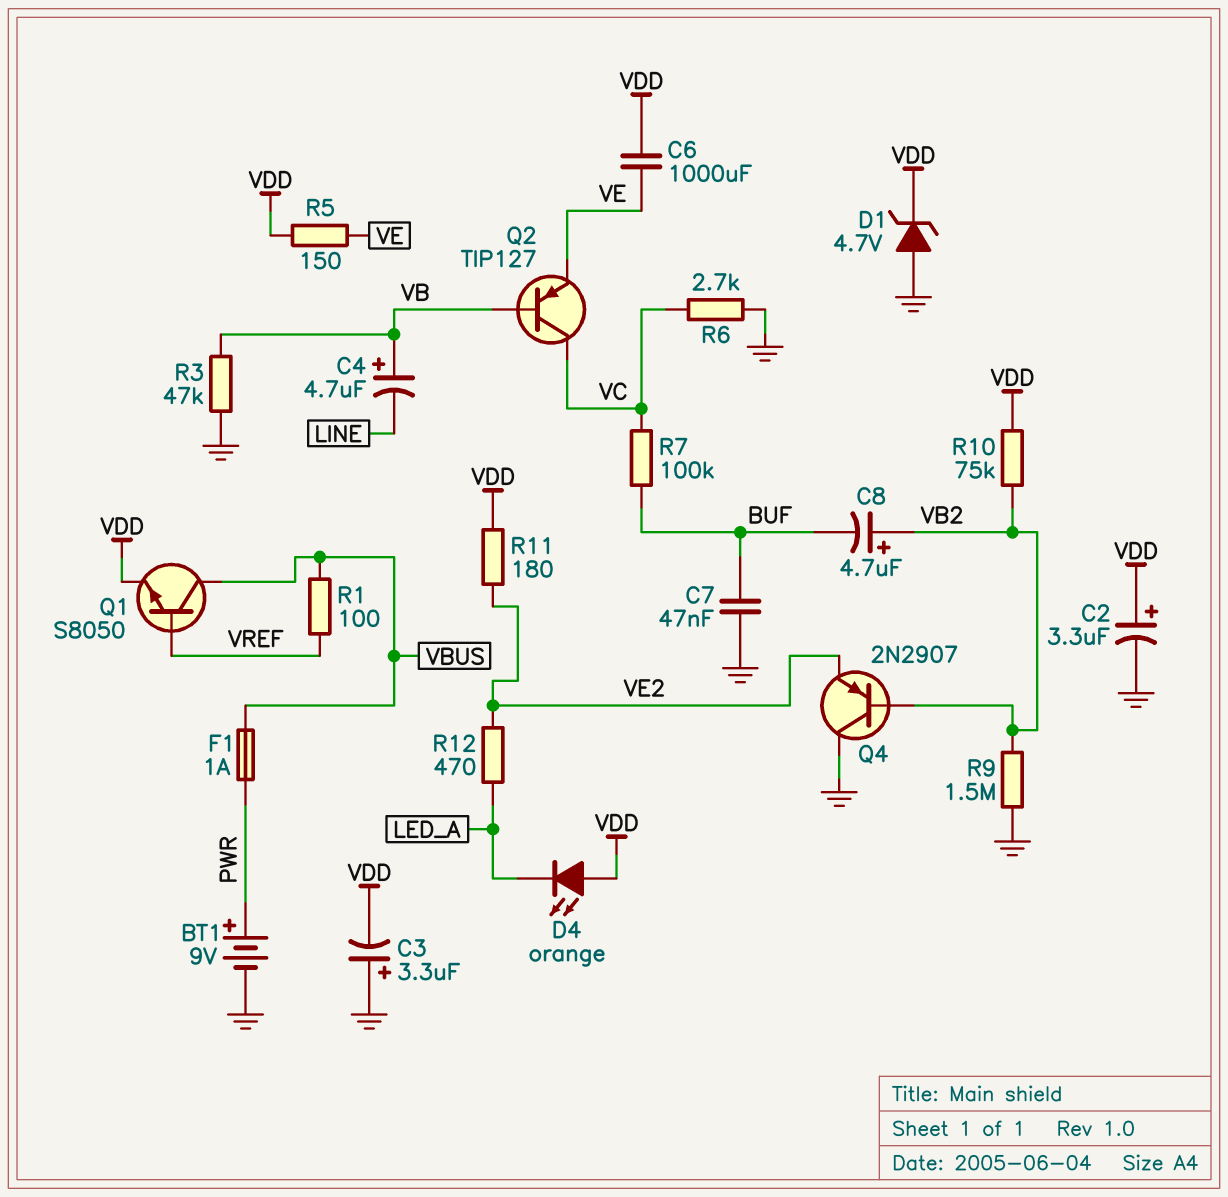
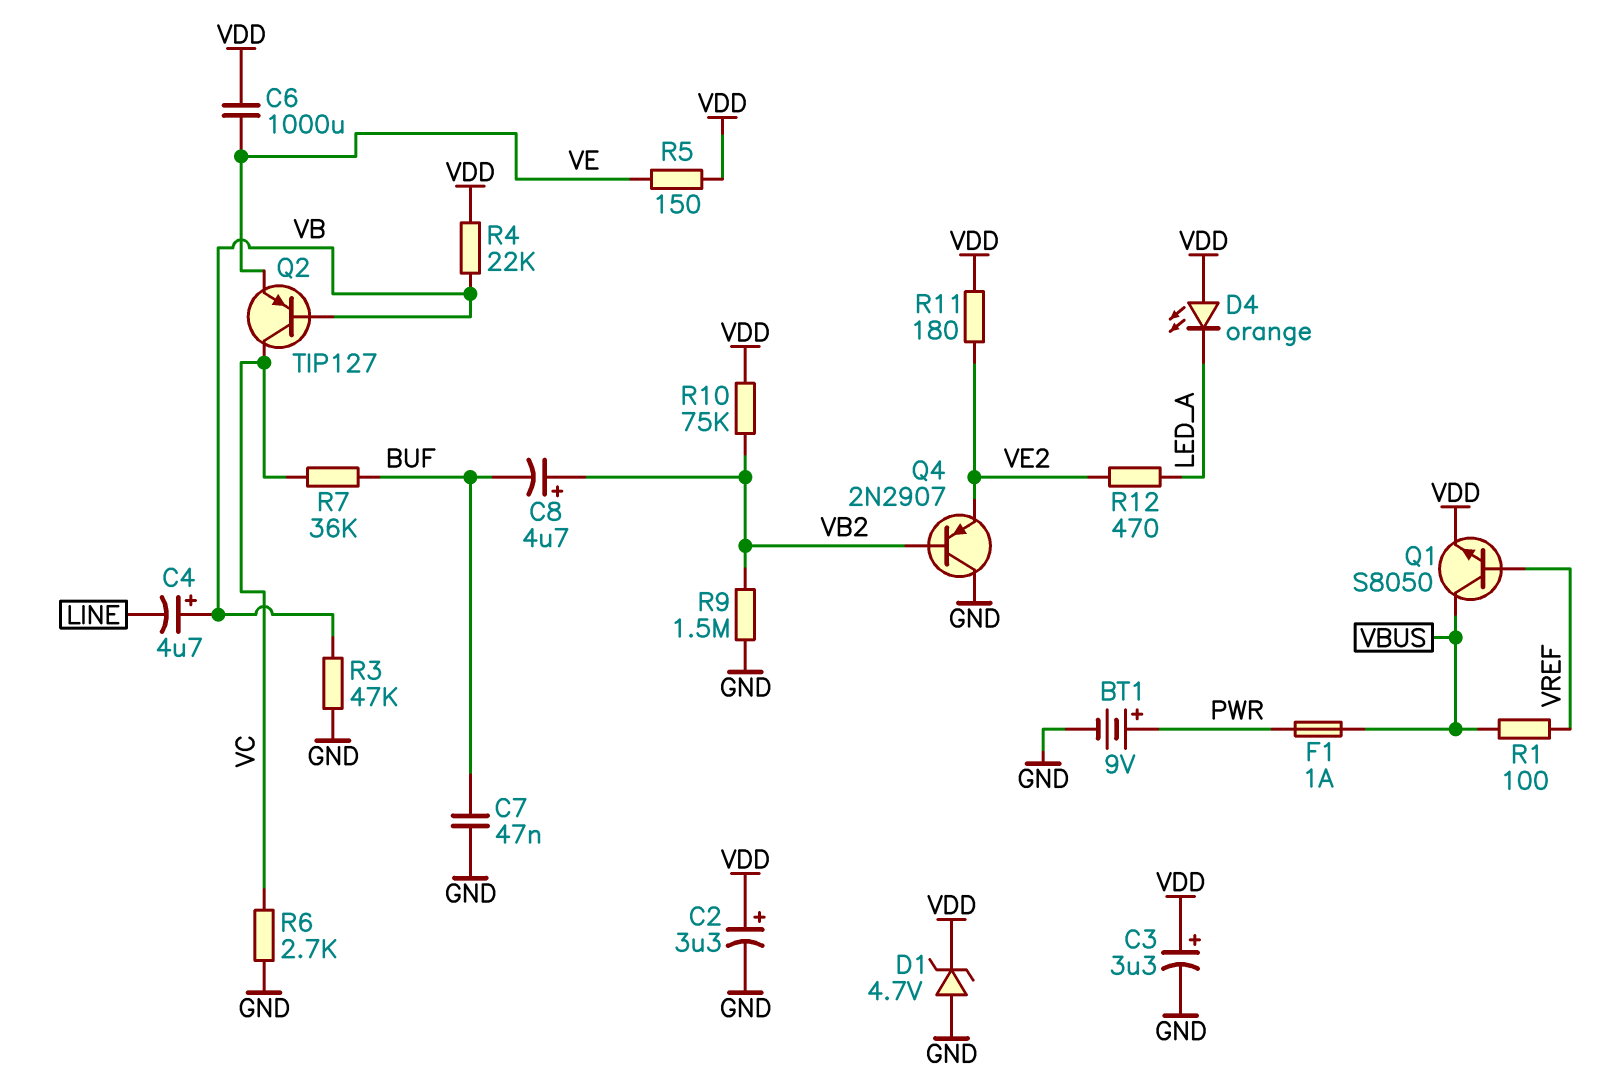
C3: 3.3uF (plus GND, minus VDD) -> 3.3uF (plus VDD, minus GND)
R4: none -> 22k (VB, VDD)
R7: 100k (BUF, VC) -> 36k (BUF, VC)

